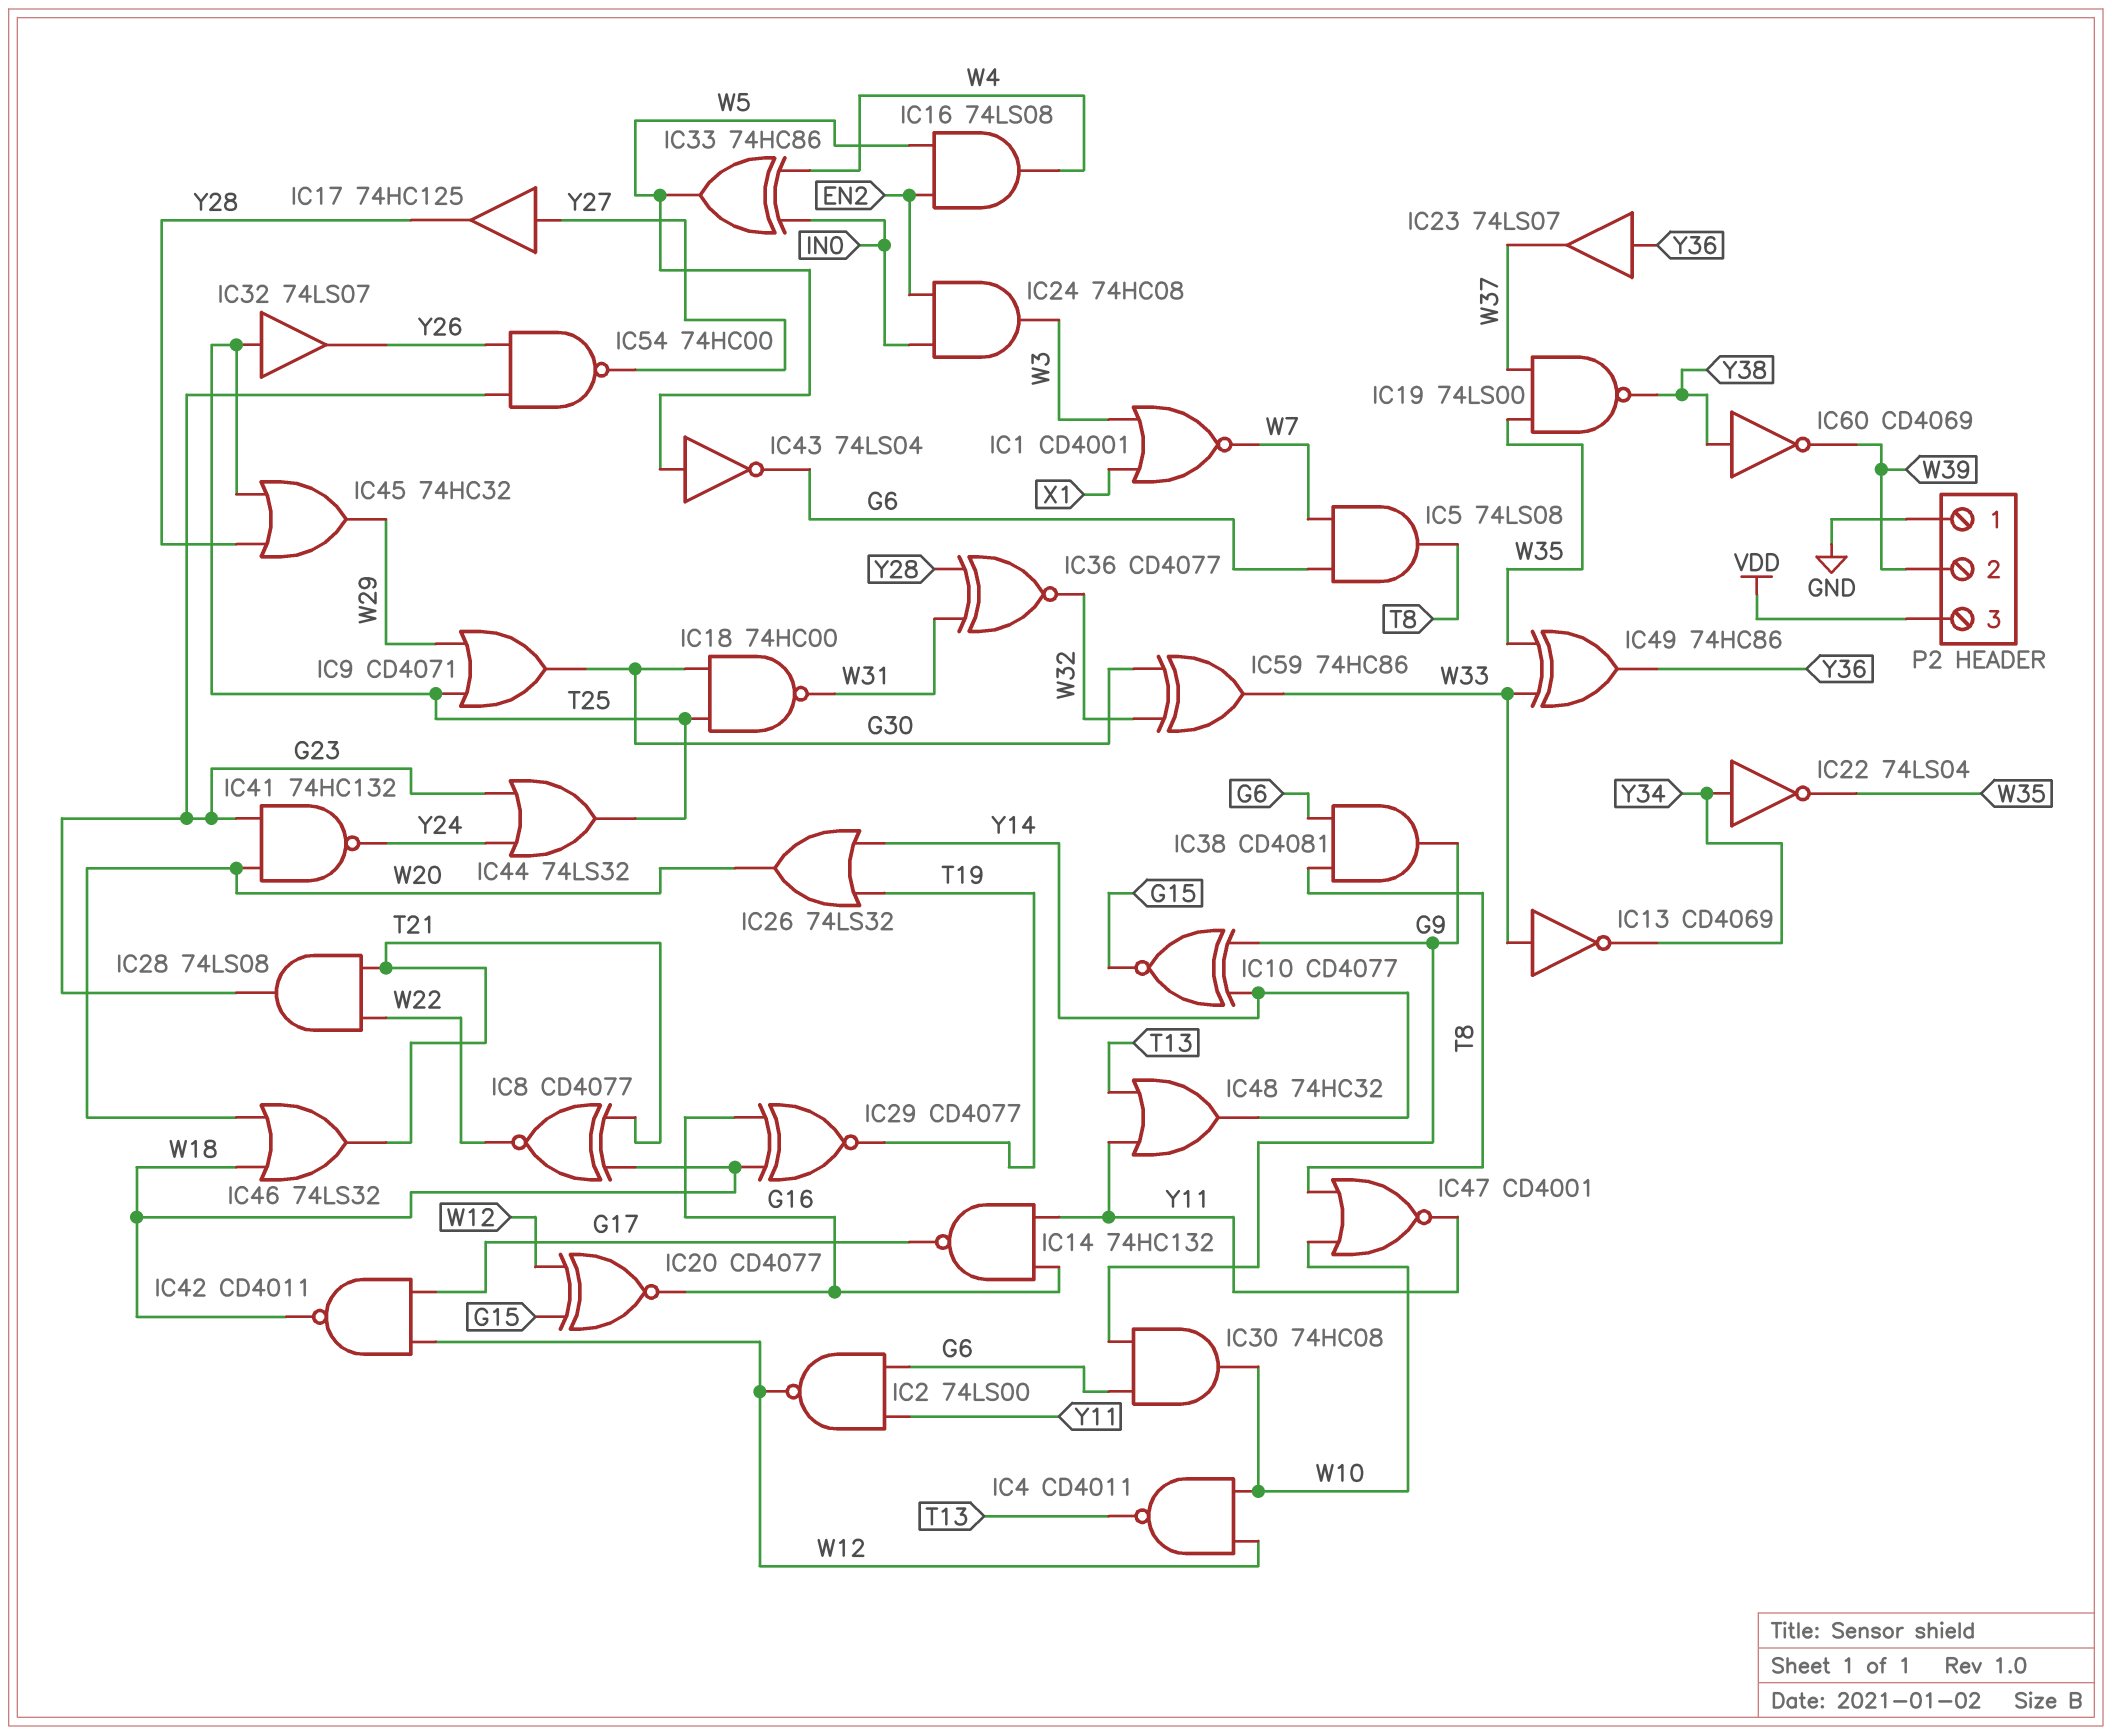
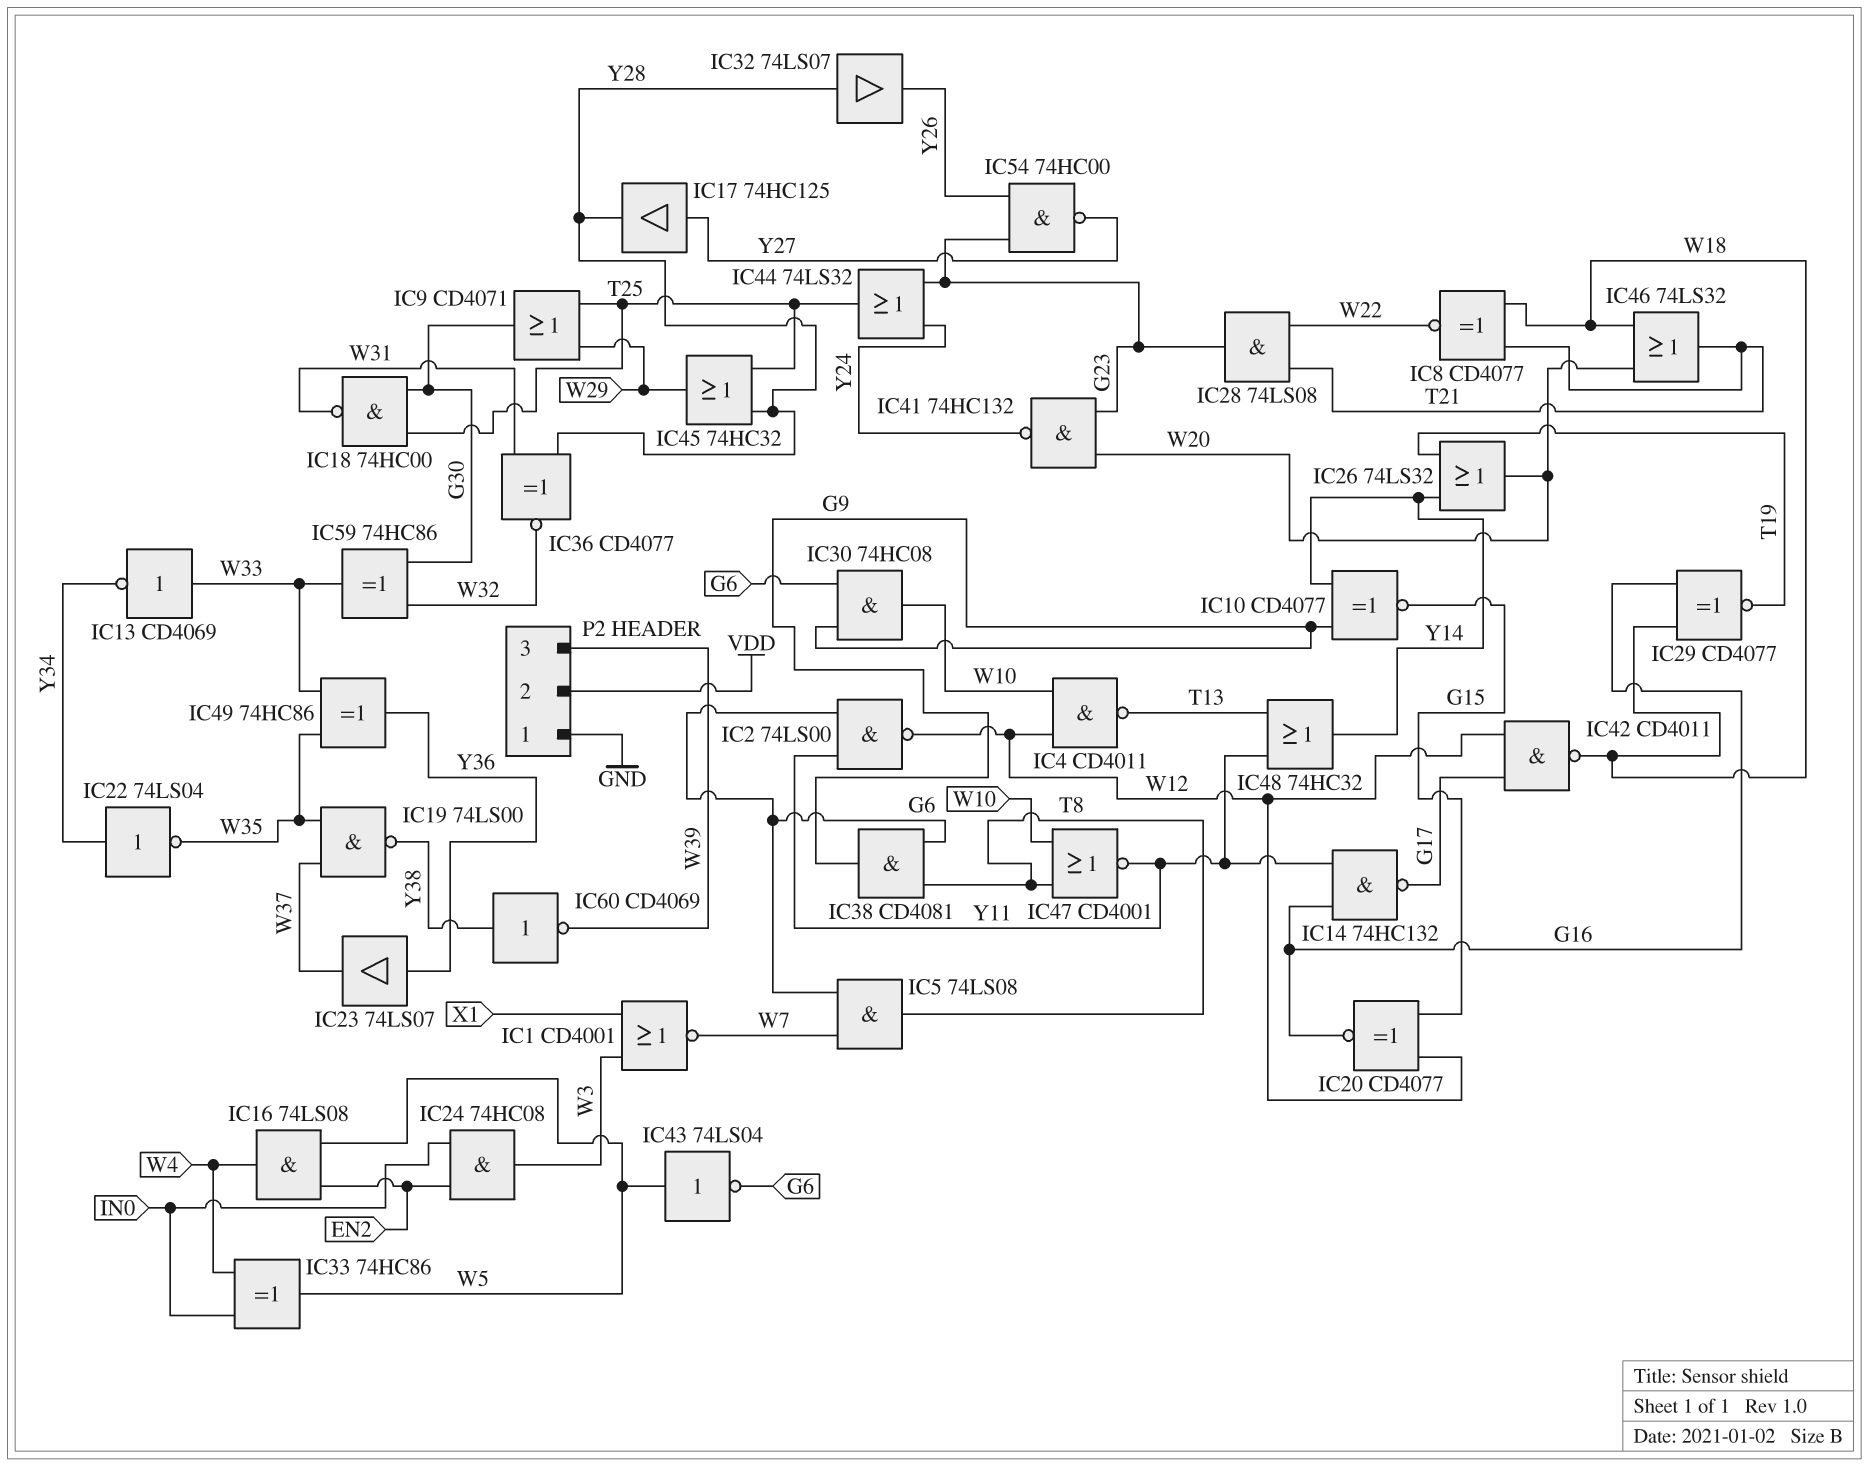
IC32: buffer 74LS07 (in T25, out Y26) -> buffer 74LS07 (in Y28, out Y26)
P2 pin 2: W39 -> VDD
P2 pin 3: VDD -> W39

